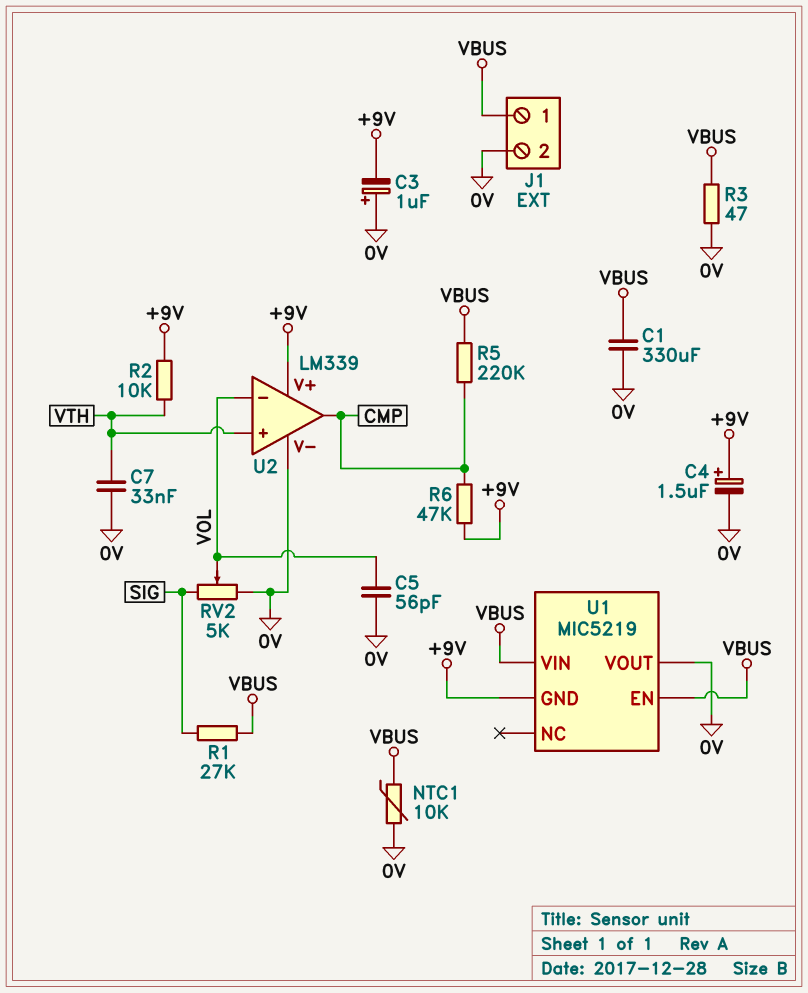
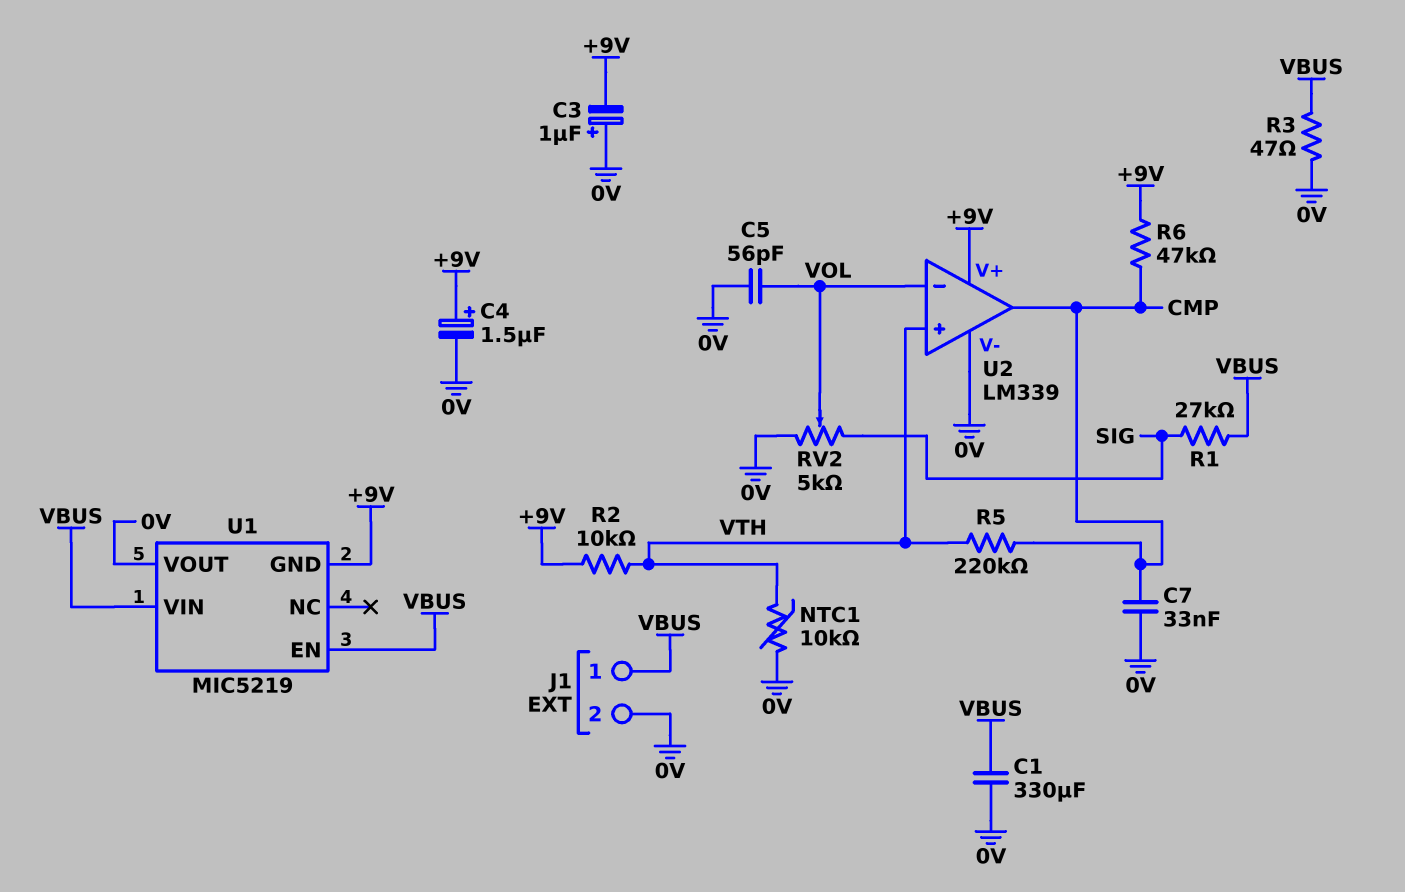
C7: 33nF (0V, VTH) -> 33nF (0V, CMP)
NTC1: 10k (0V, VBUS) -> 10k (0V, VTH)
R5: 220k (CMP, VBUS) -> 220k (CMP, VTH)

